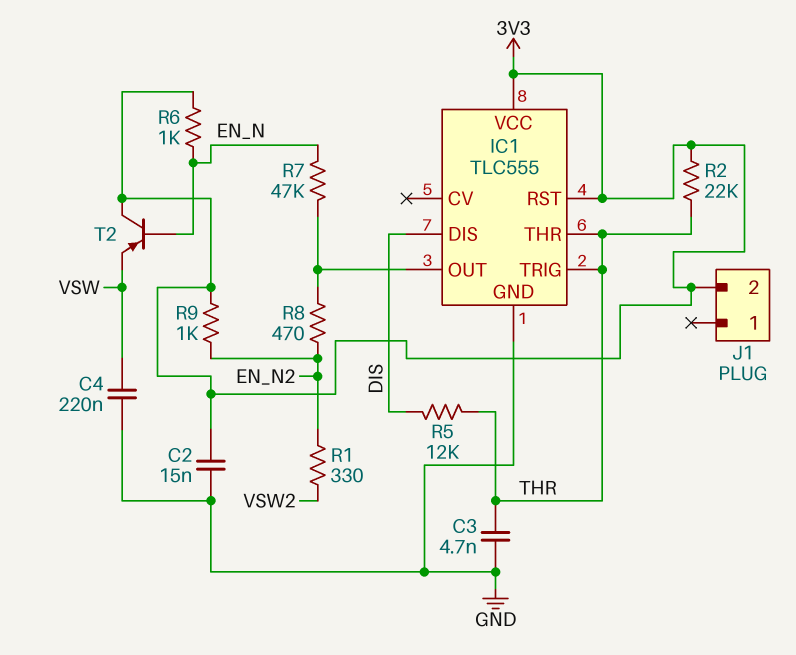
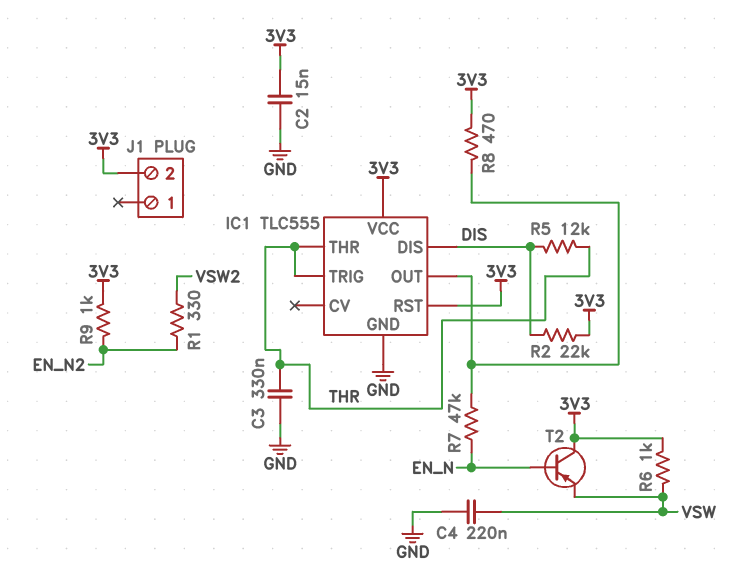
C3: 4.7nF (GND, THR) -> 330nF (GND, THR)
R2: 22k (3V3, THR) -> 22k (3V3, DIS)
R6: 1k (3V3, EN_N) -> 1k (3V3, VSW)
R8: 470 (EN_N2, IC1/OUT) -> 470 (3V3, IC1/OUT)

